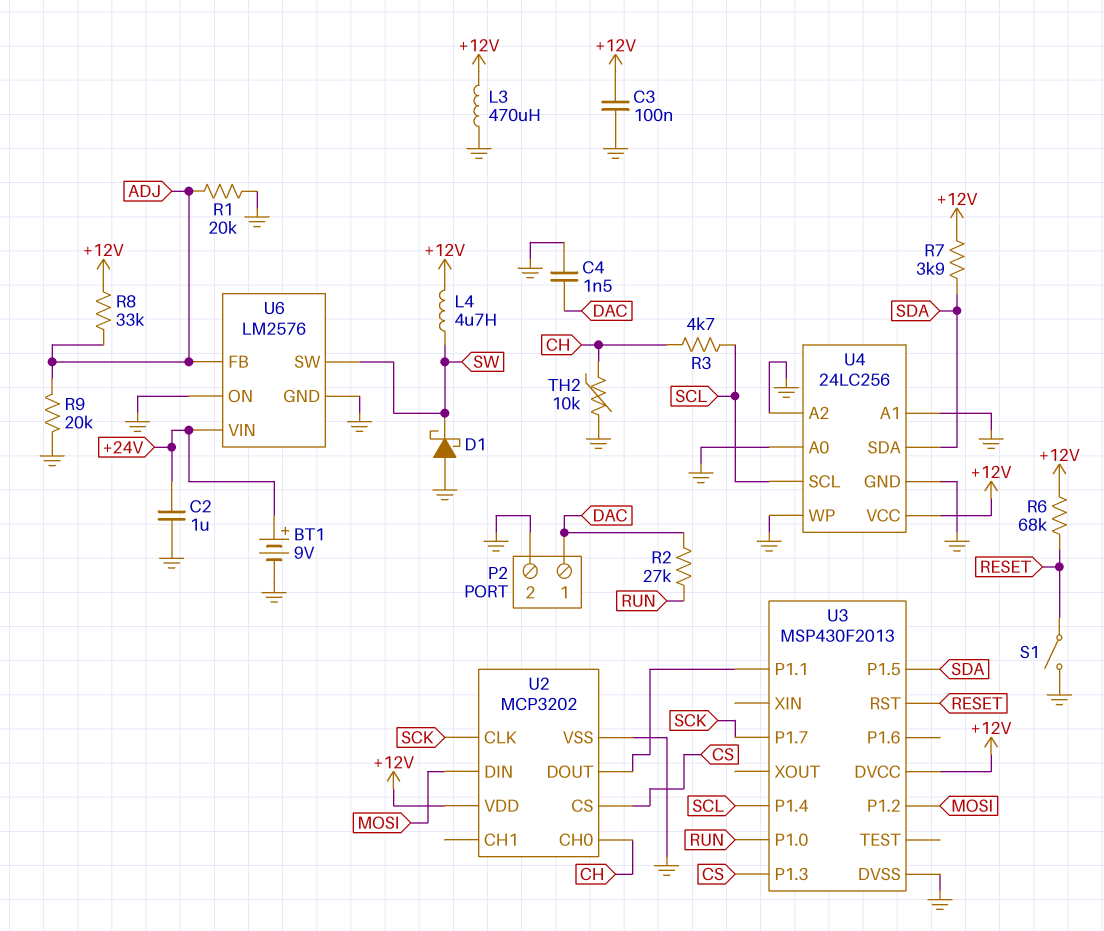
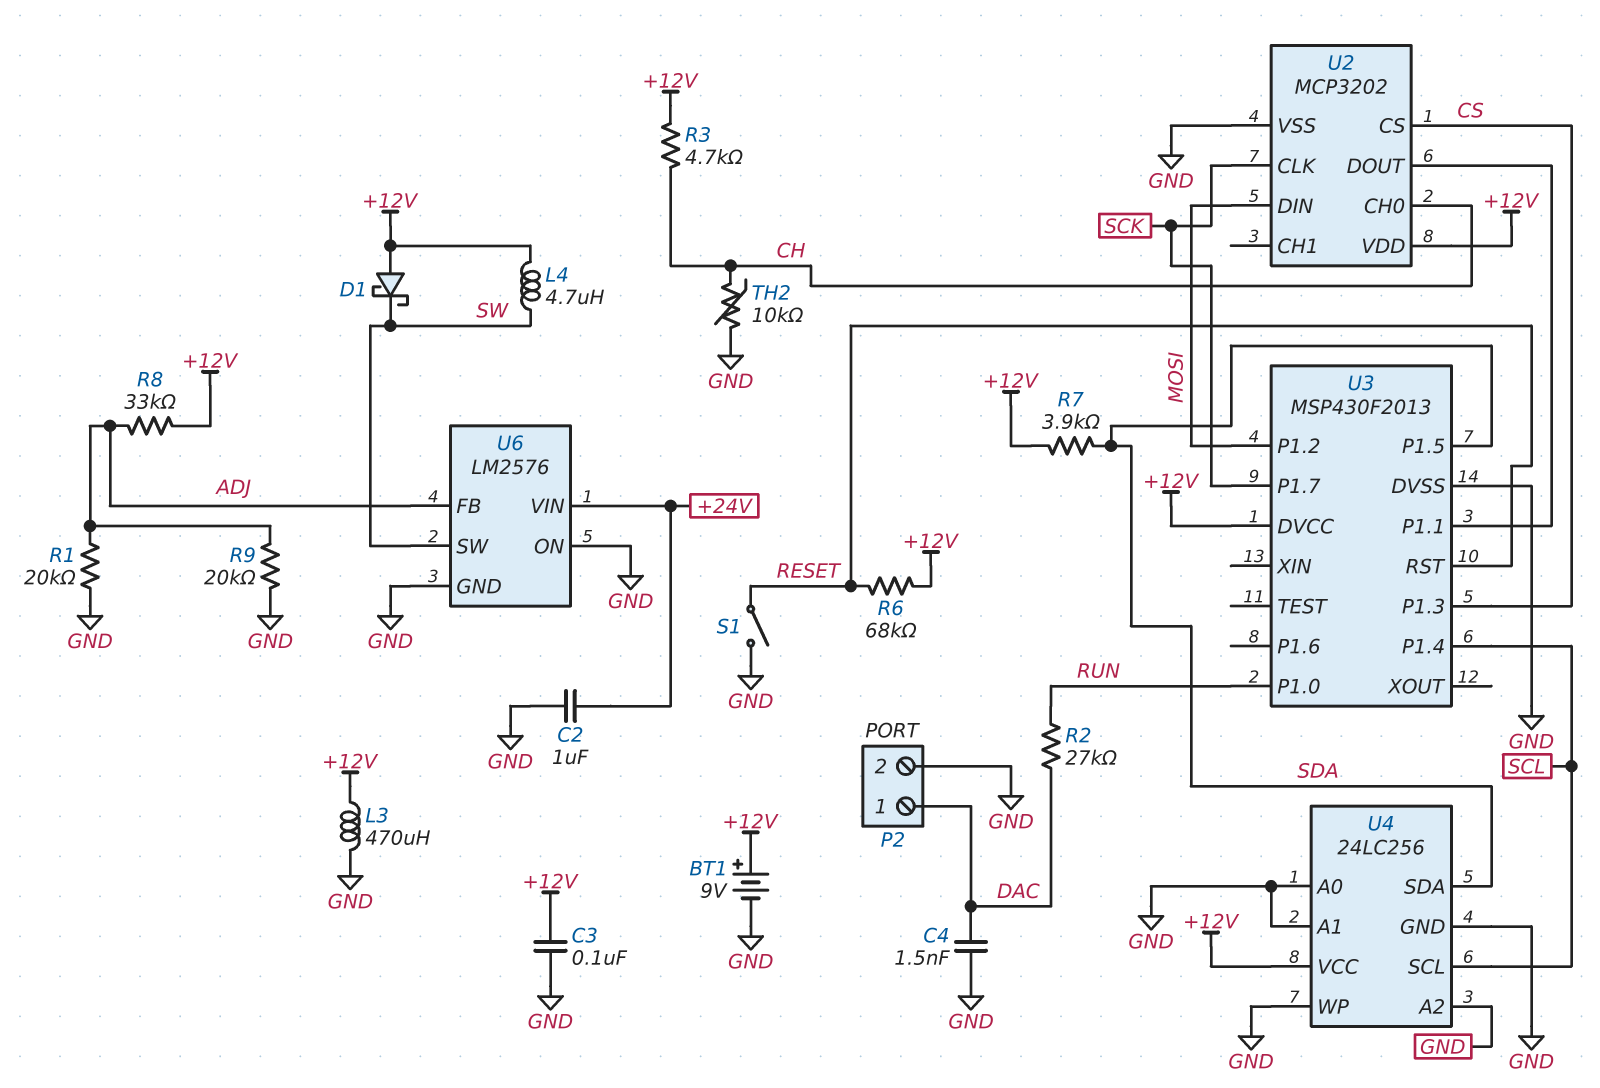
BT1: 9V (plus +24V, minus GND) -> 9V (plus +12V, minus GND)
D1: schottky (A GND, K SW) -> schottky (A +12V, K SW)
R3: 4.7k (CH, SCL) -> 4.7k (+12V, CH)

